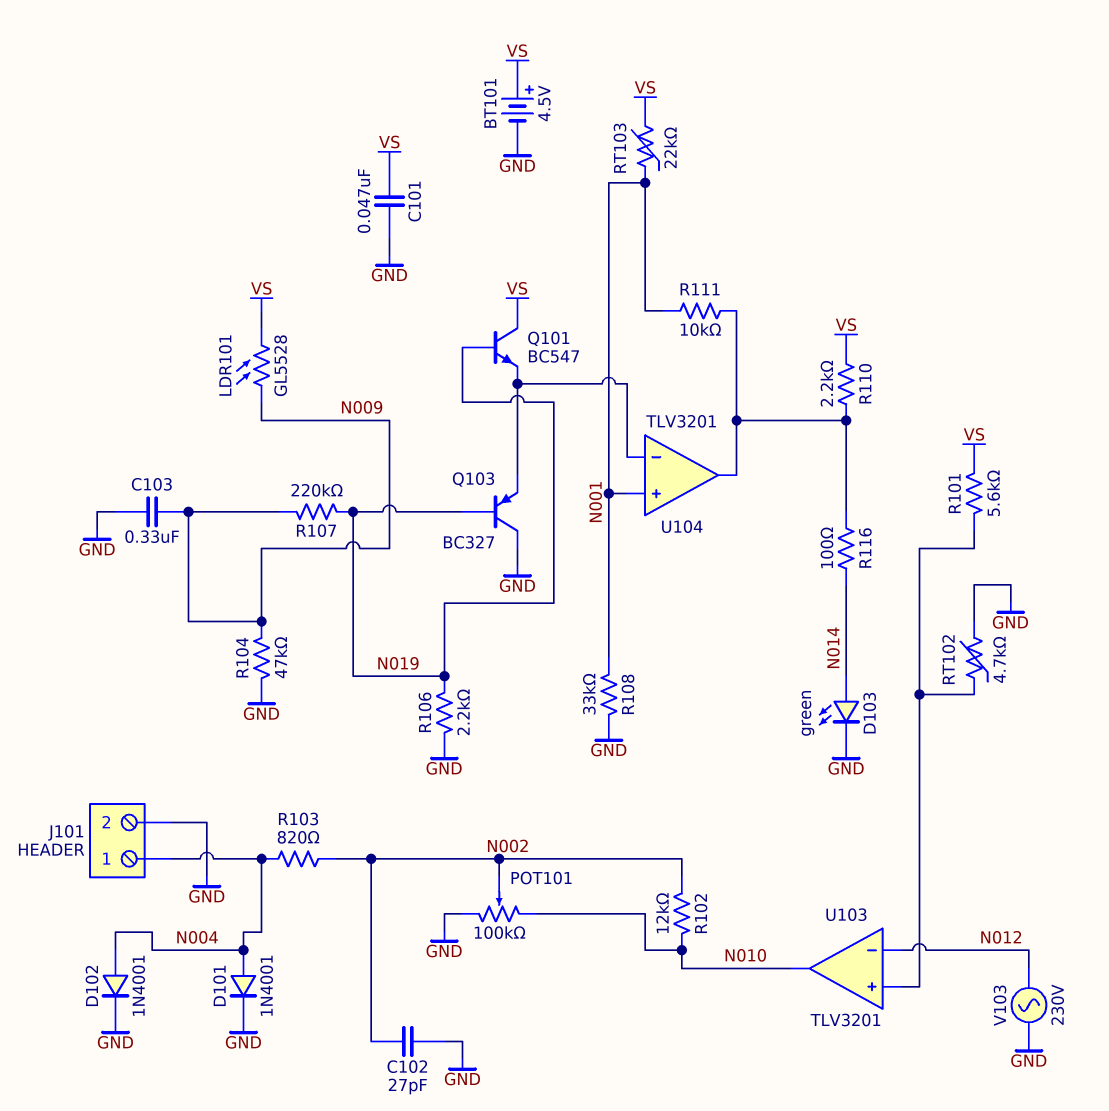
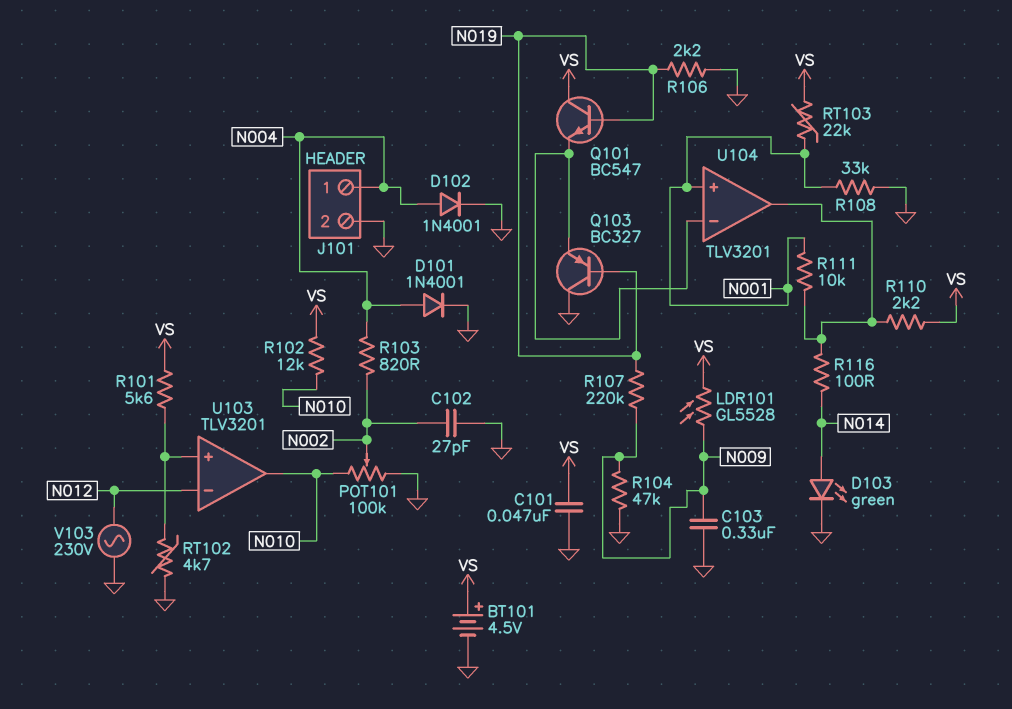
R102: 12k (N002, N010) -> 12k (N010, VS)

